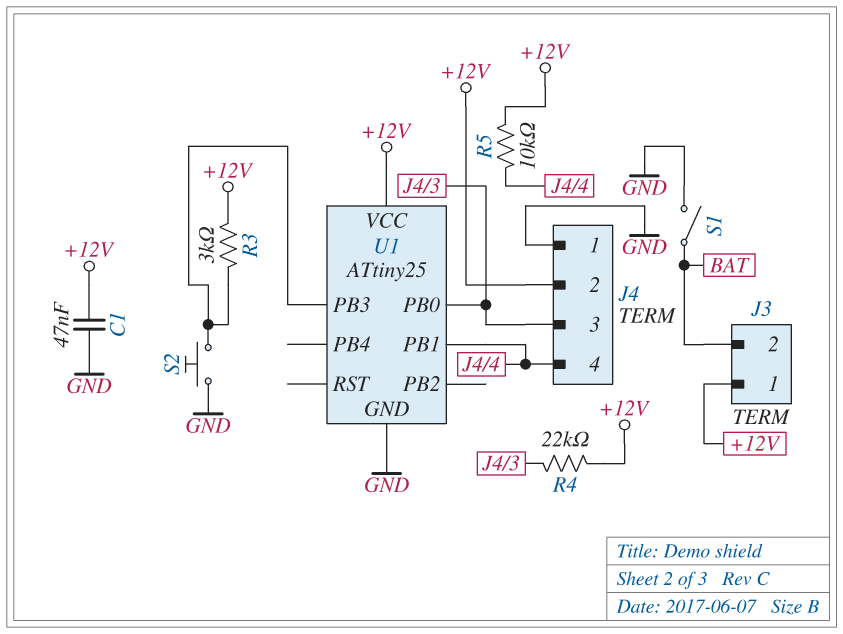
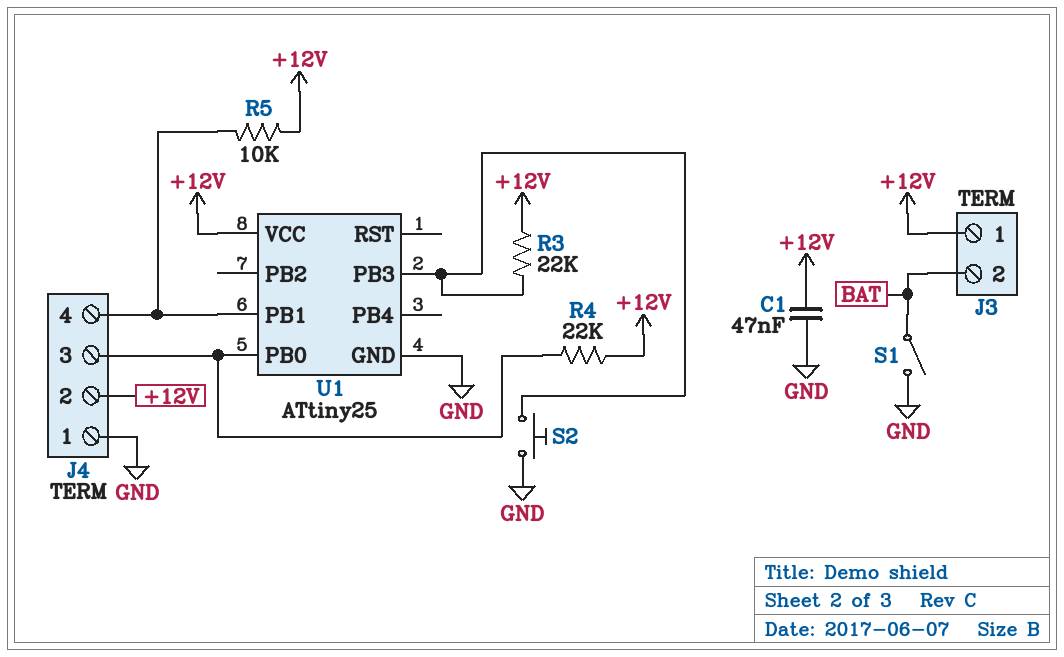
R3: 3k (+12V, U1/PB3) -> 22k (+12V, U1/PB3)

